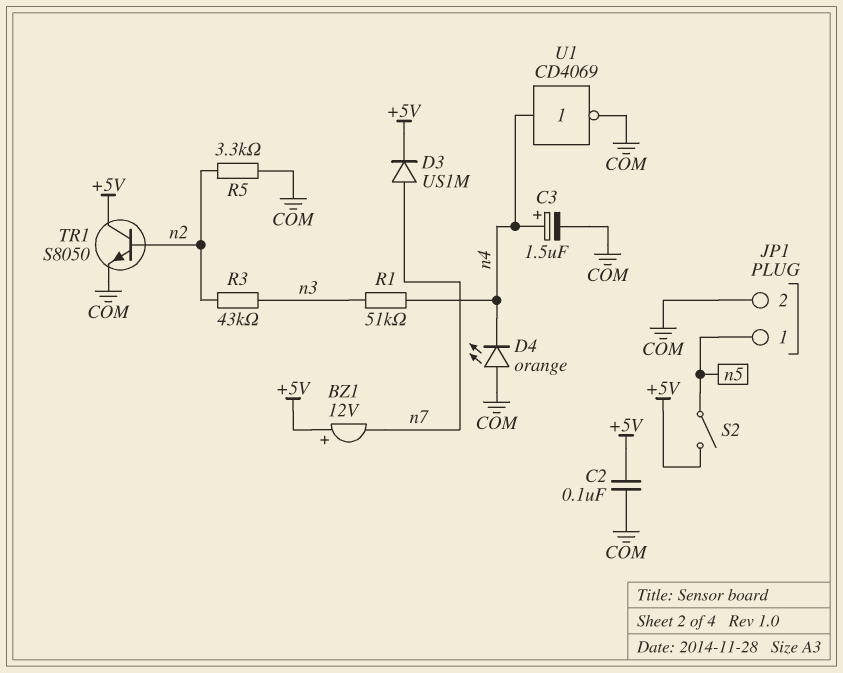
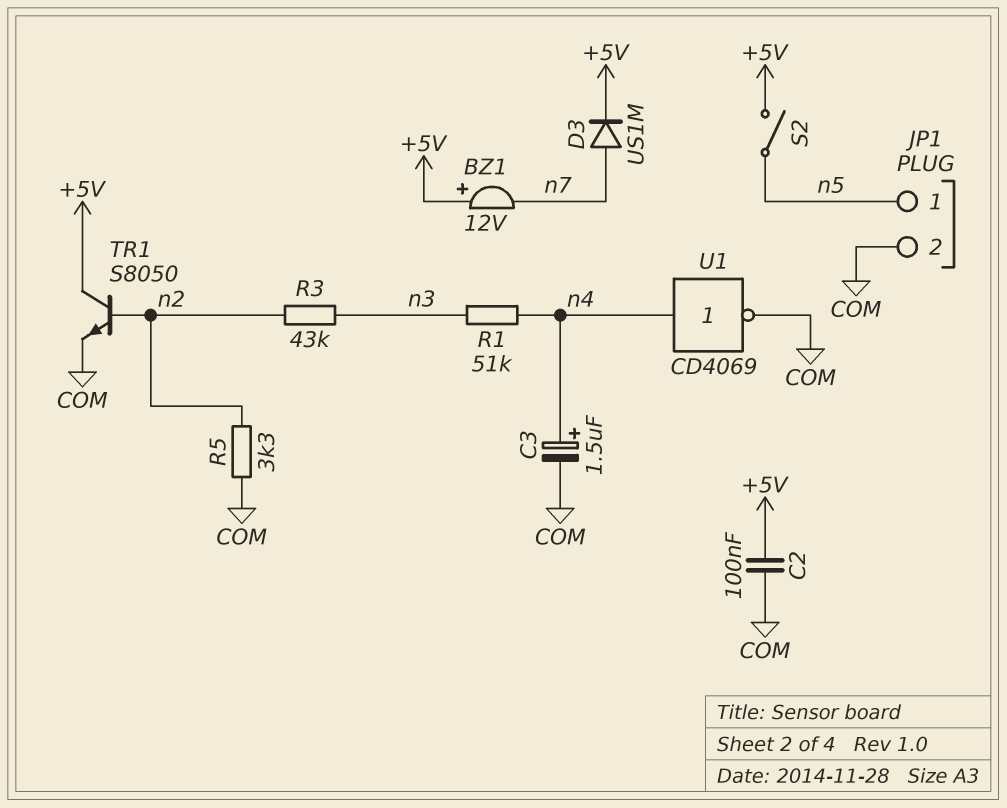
D4: LED orange (A COM, K n4) -> none

